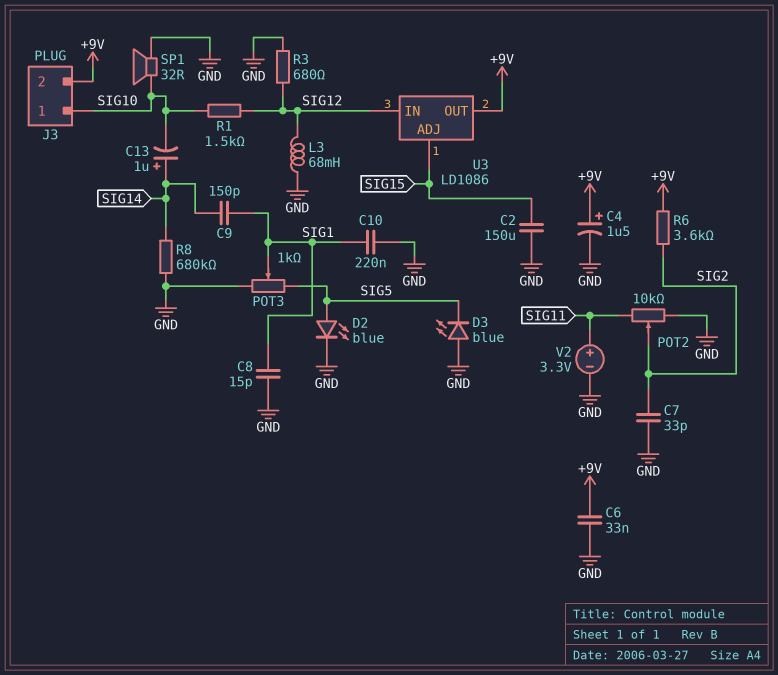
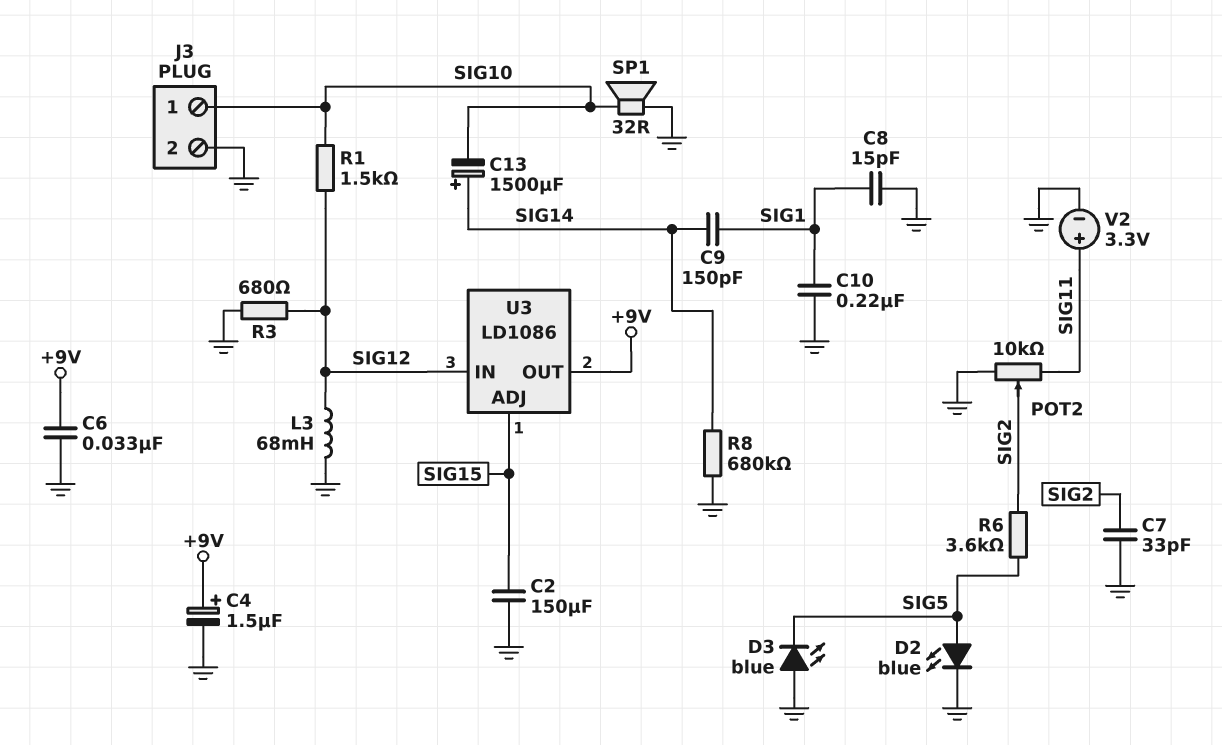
C13: 1uF (plus SIG14, minus SIG10) -> 1500uF (plus SIG14, minus SIG10)
J3 pin 2: +9V -> GND
POT3: 1k (GND, SIG5, wiper SIG1) -> none
R6: 3.6k (+9V, SIG2) -> 3.6k (SIG2, SIG5)

